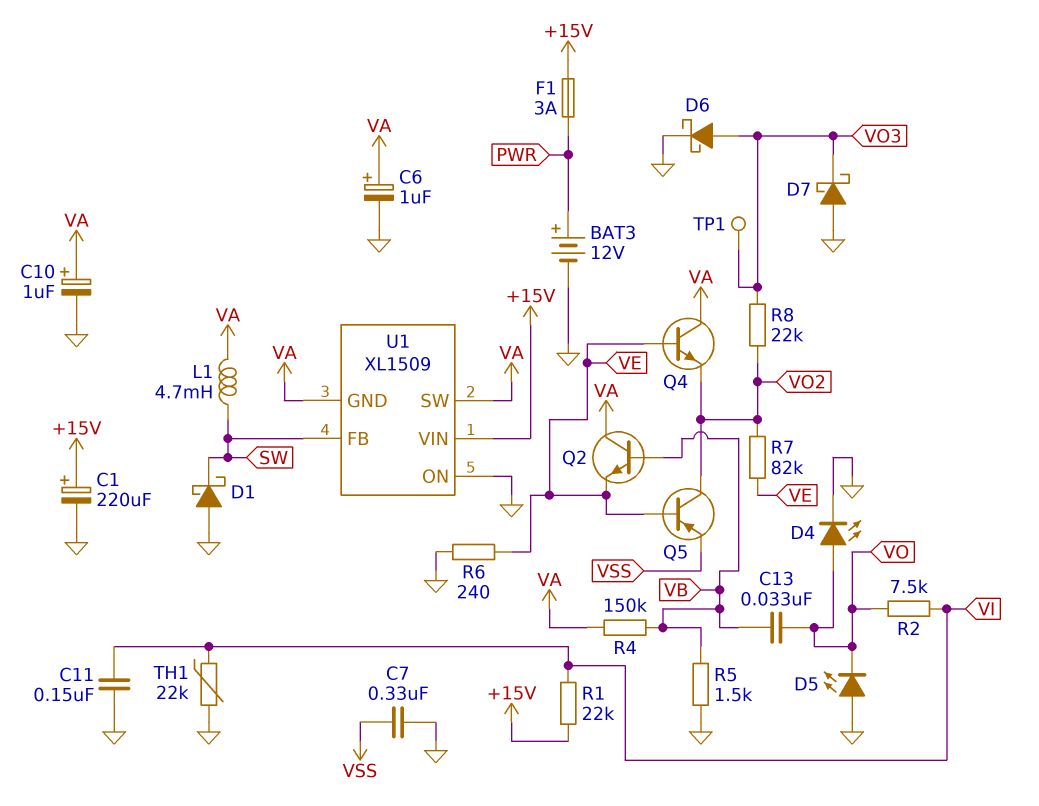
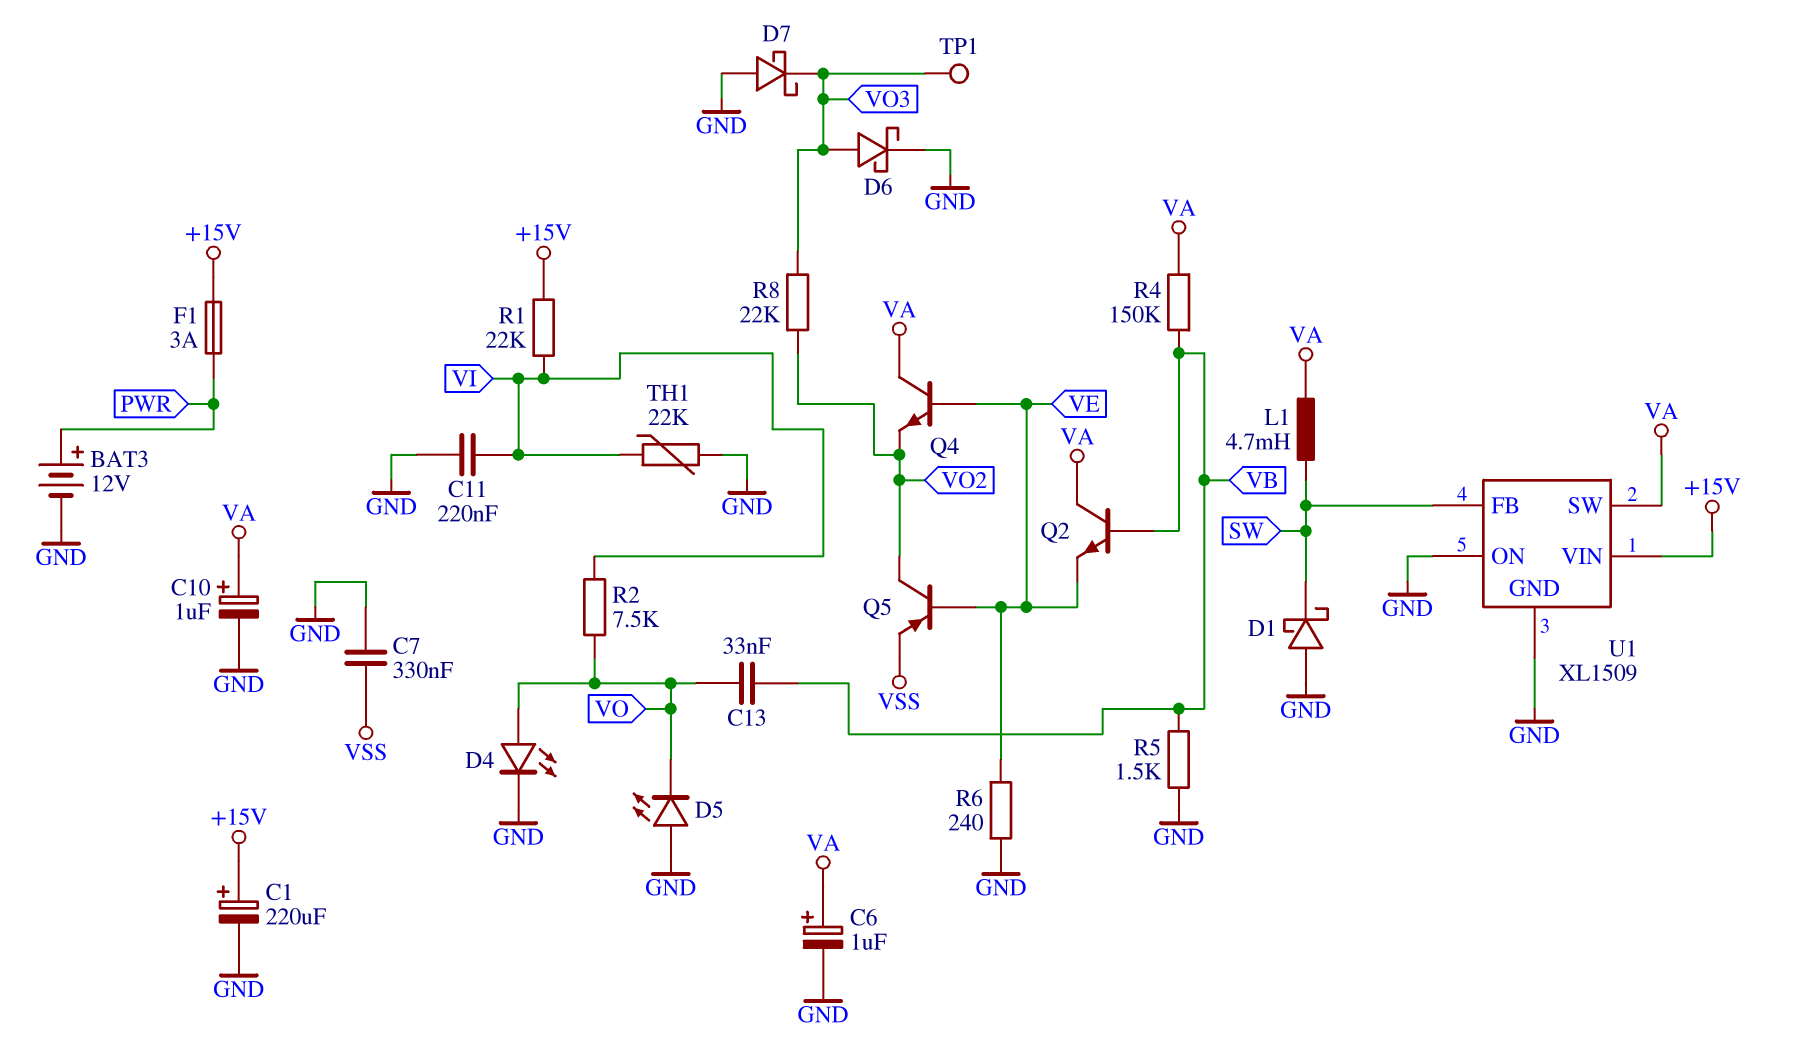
C11: 150nF (GND, VI) -> 220nF (GND, VI)
R7: 82k (VE, VO2) -> none
U1 pin GND: VA -> GND

